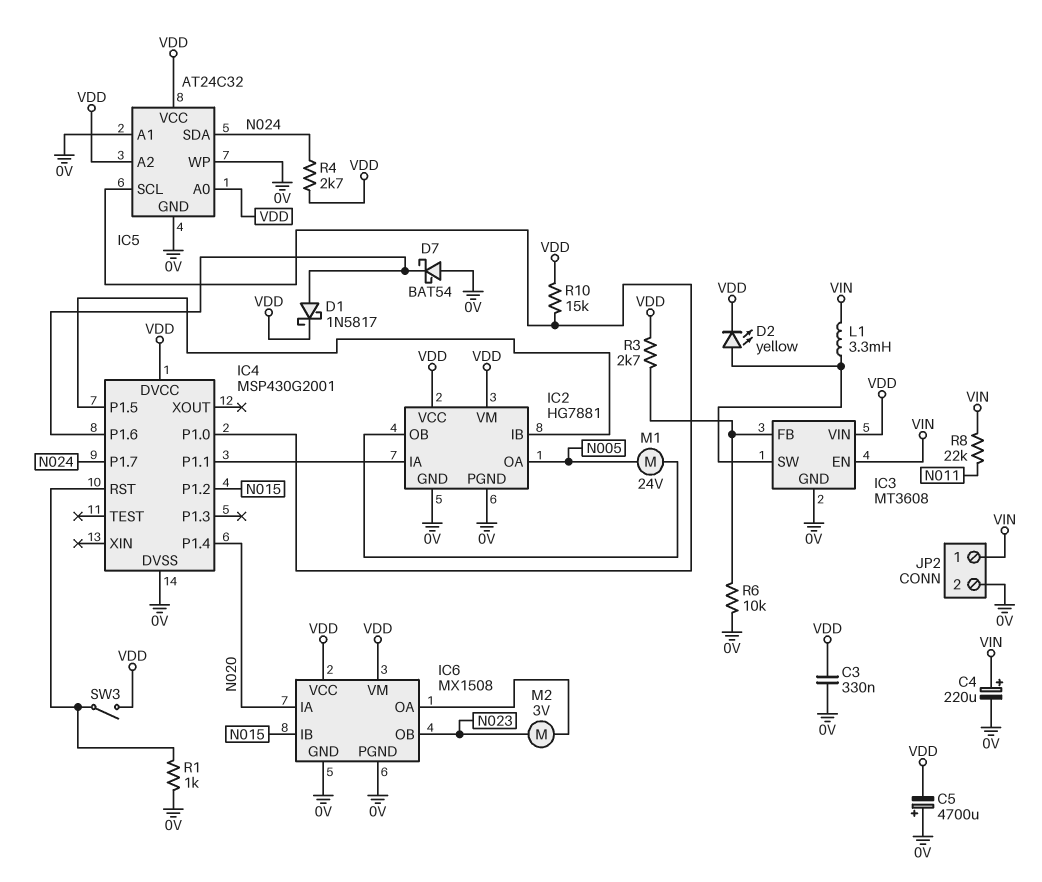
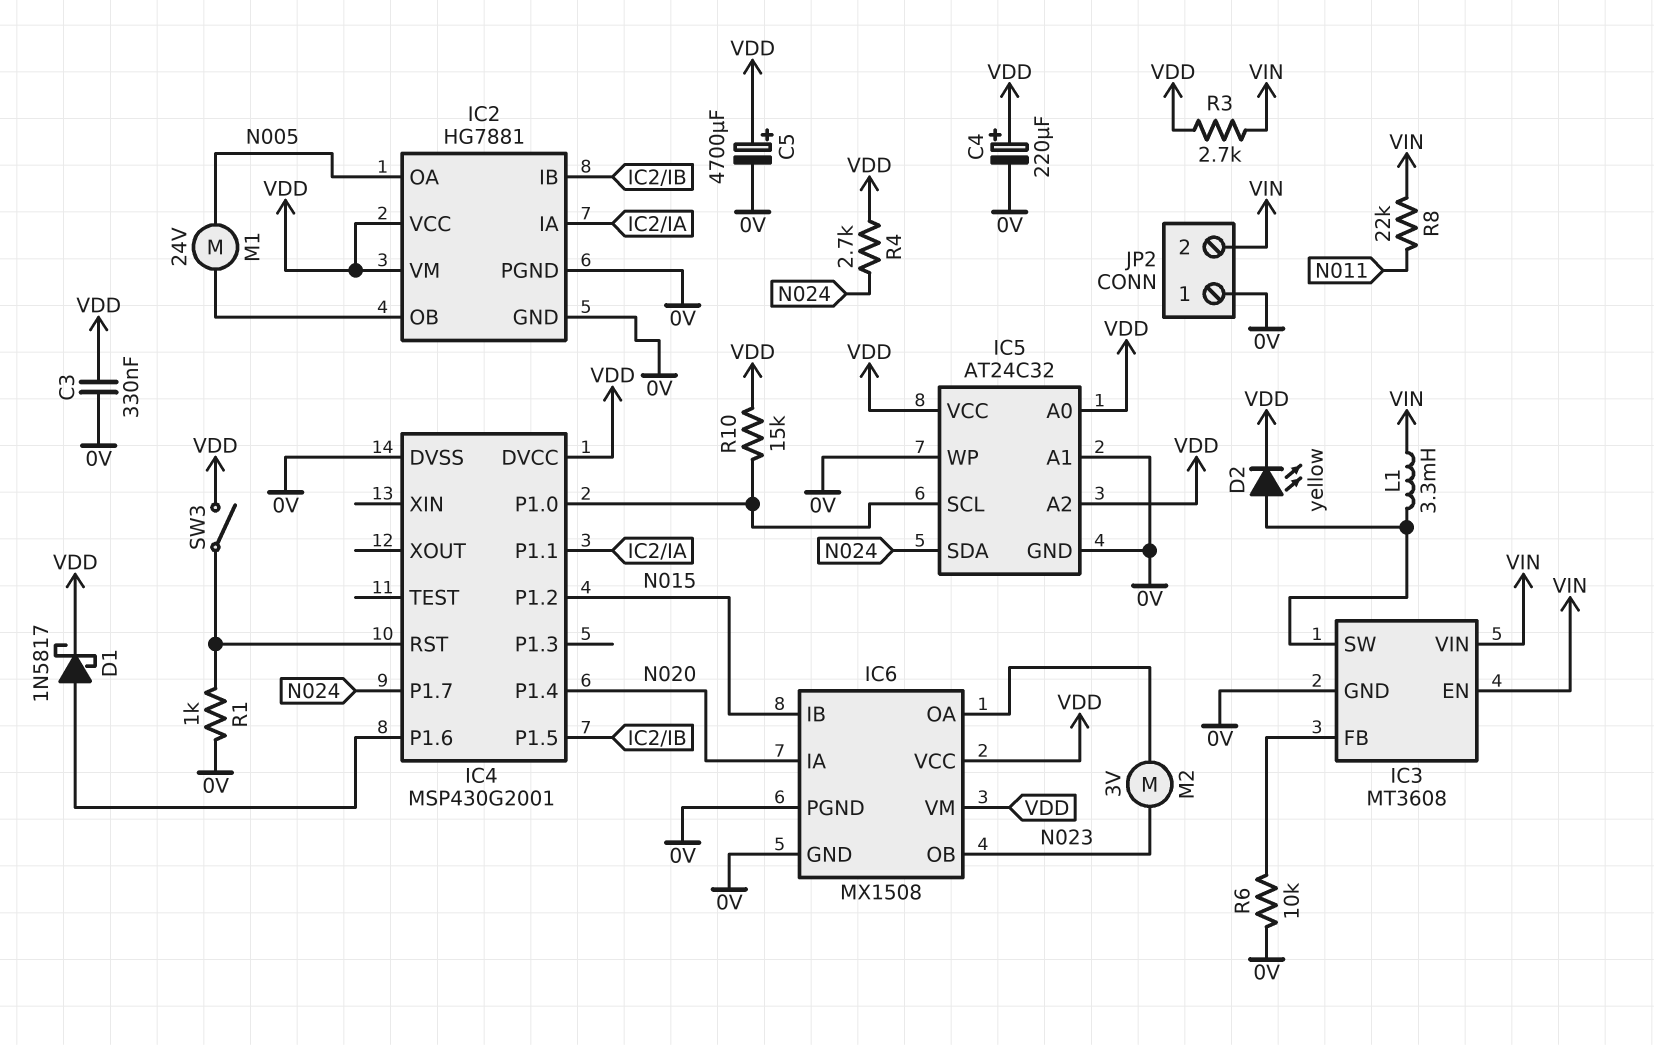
C4: 220uF (plus VIN, minus 0V) -> 220uF (plus VDD, minus 0V)
C5: 4700uF (plus 0V, minus VDD) -> 4700uF (plus VDD, minus 0V)
D7: schottky BAT54 (A 0V, K IC4/P1.6) -> none
IC3 pin VIN: VDD -> VIN
JP2 pin 1: VIN -> 0V
JP2 pin 2: 0V -> VIN
R3: 2.7k (IC3/FB, VDD) -> 2.7k (VDD, VIN)

